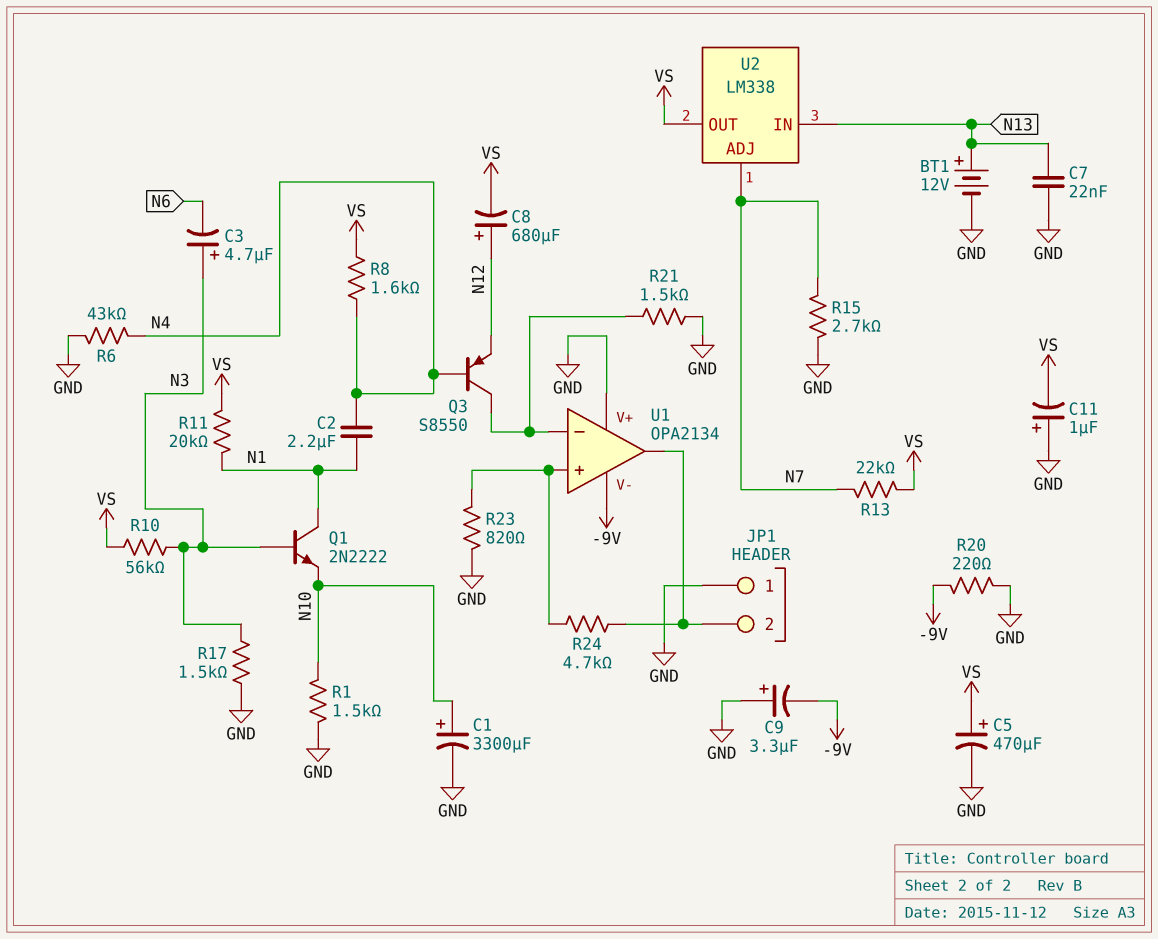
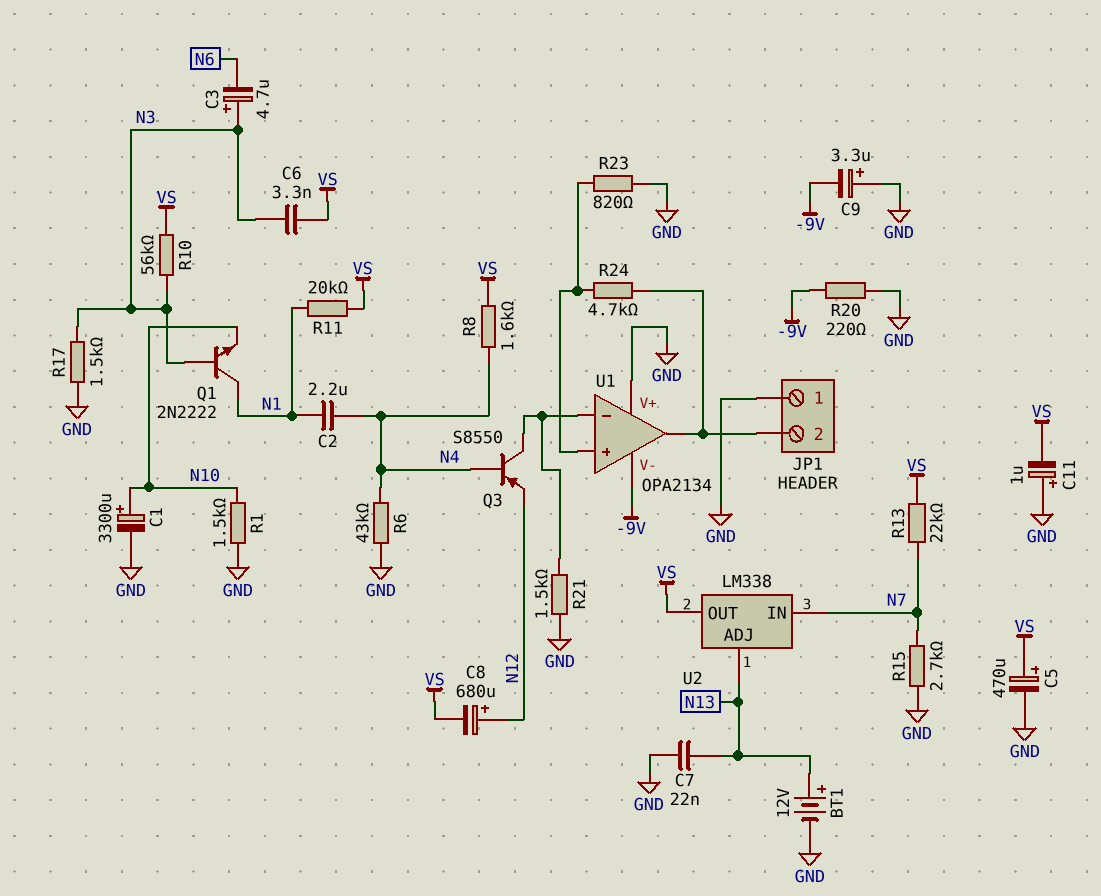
C6: none -> 3.3nF (N3, VS)
U2 pin ADJ: N7 -> N13
U2 pin IN: N13 -> N7

